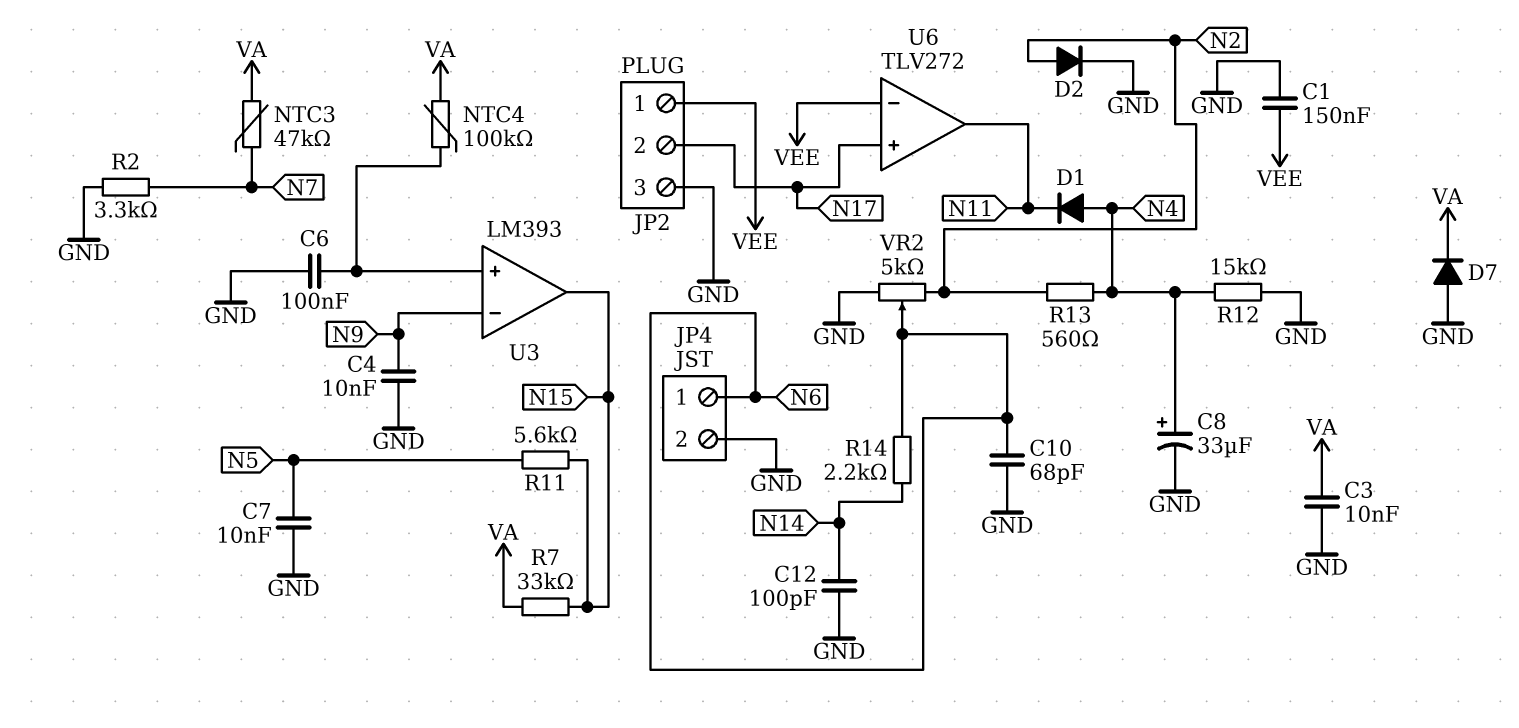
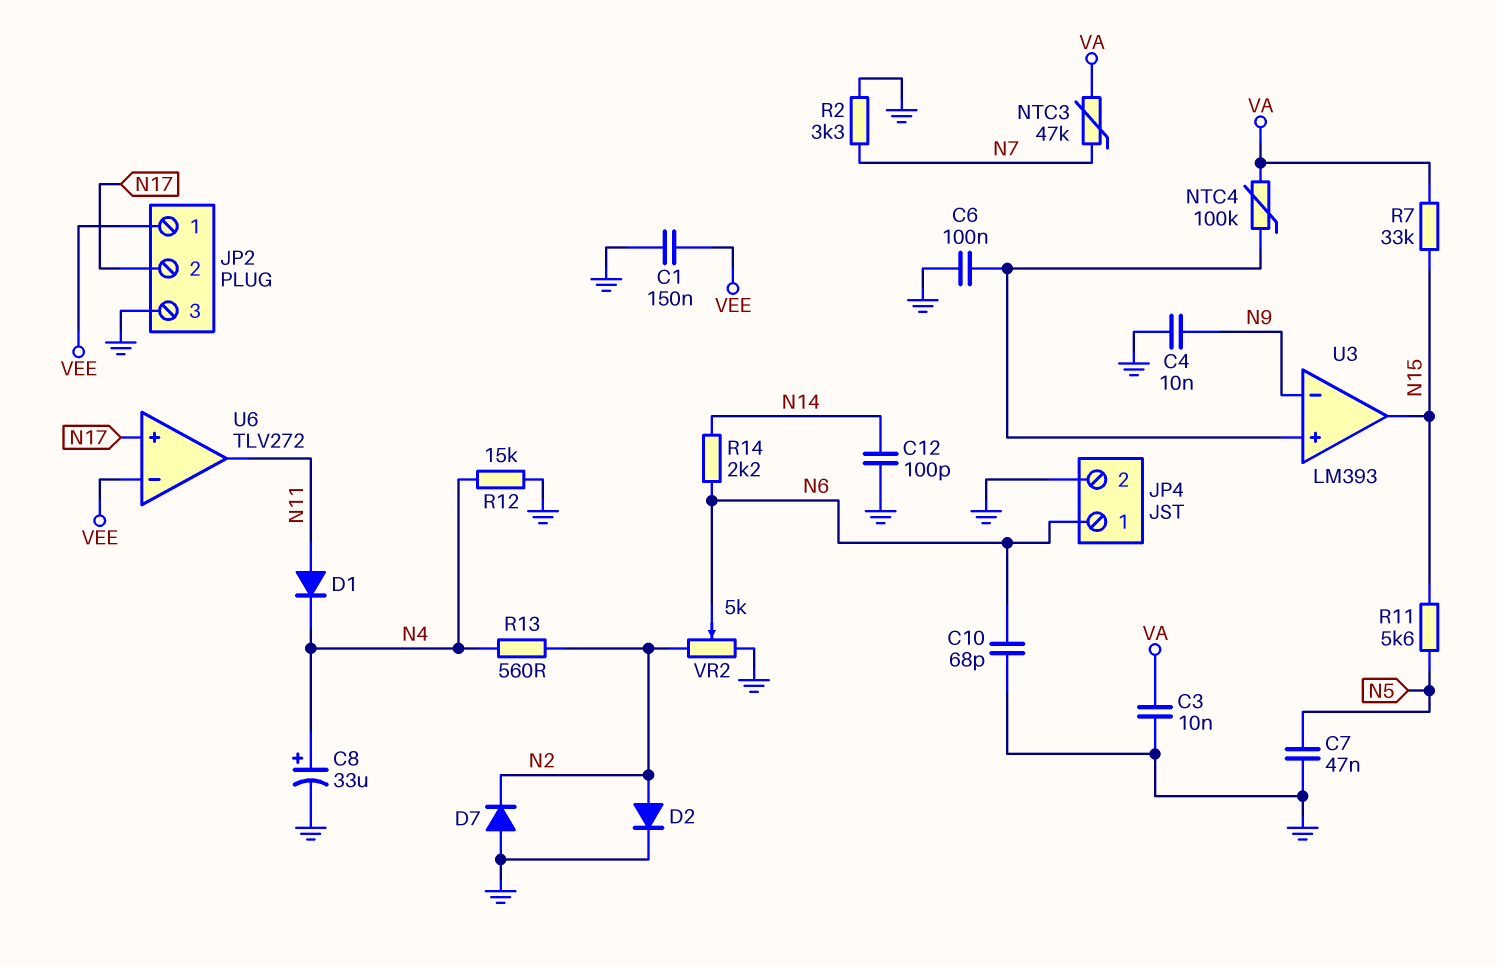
C7: 10nF (GND, N5) -> 47nF (GND, N5)
D1: diode (A N4, K N11) -> diode (A N11, K N4)
D7: diode (A GND, K VA) -> diode (A GND, K N2)

